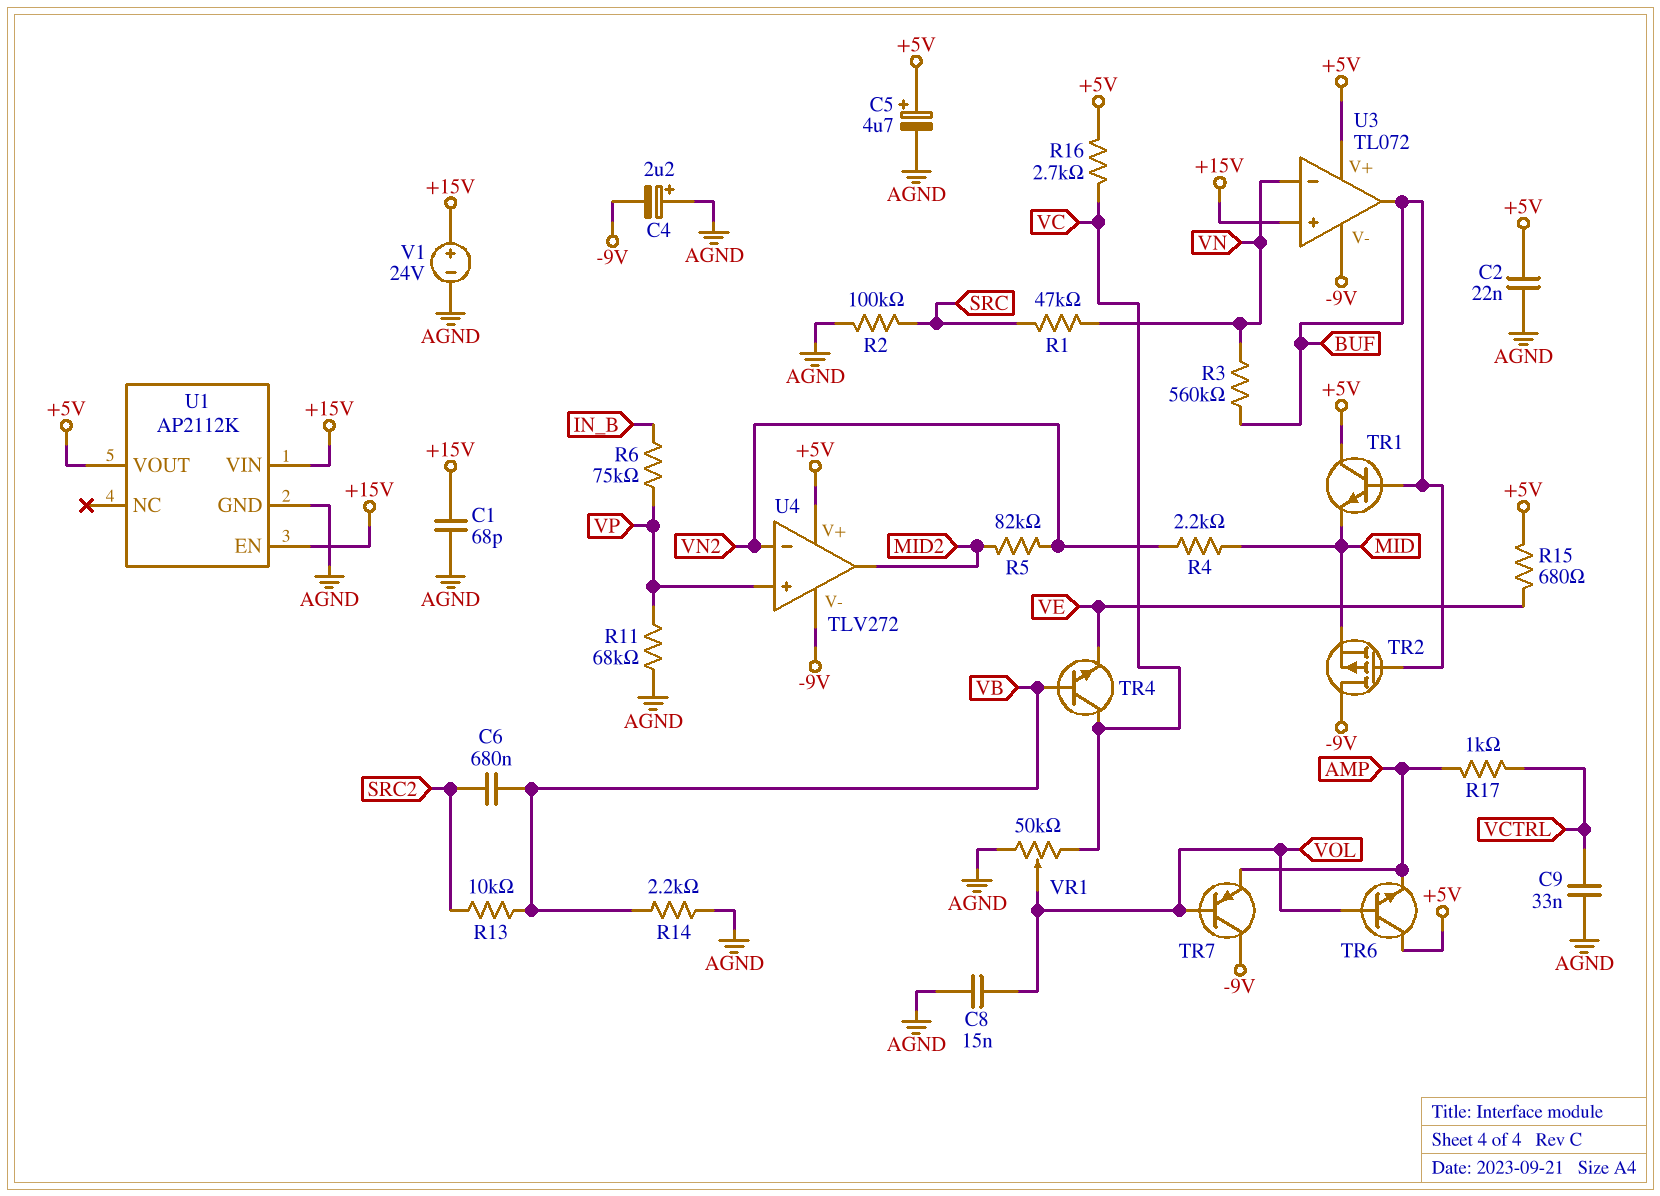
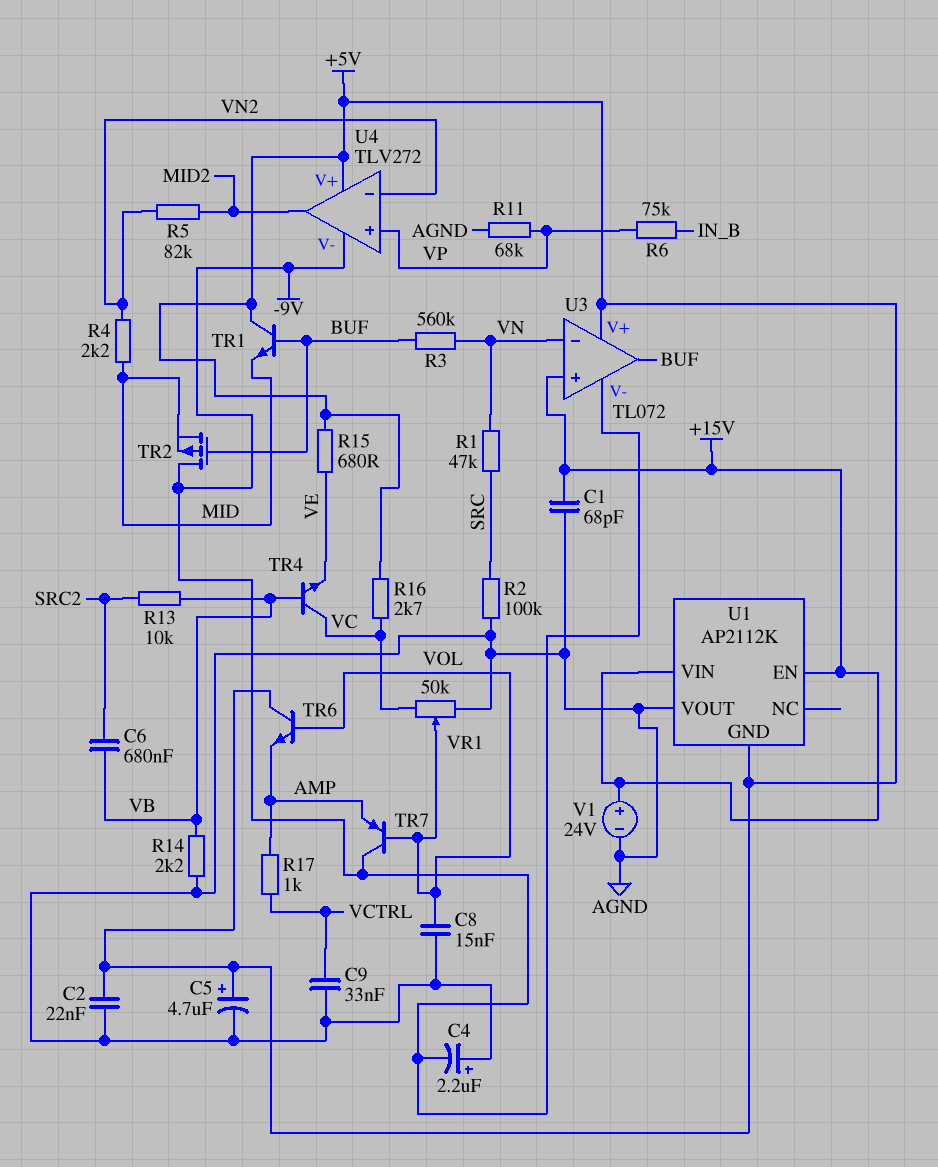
U1 pin GND: AGND -> +5V
U1 pin VOUT: +5V -> AGND

